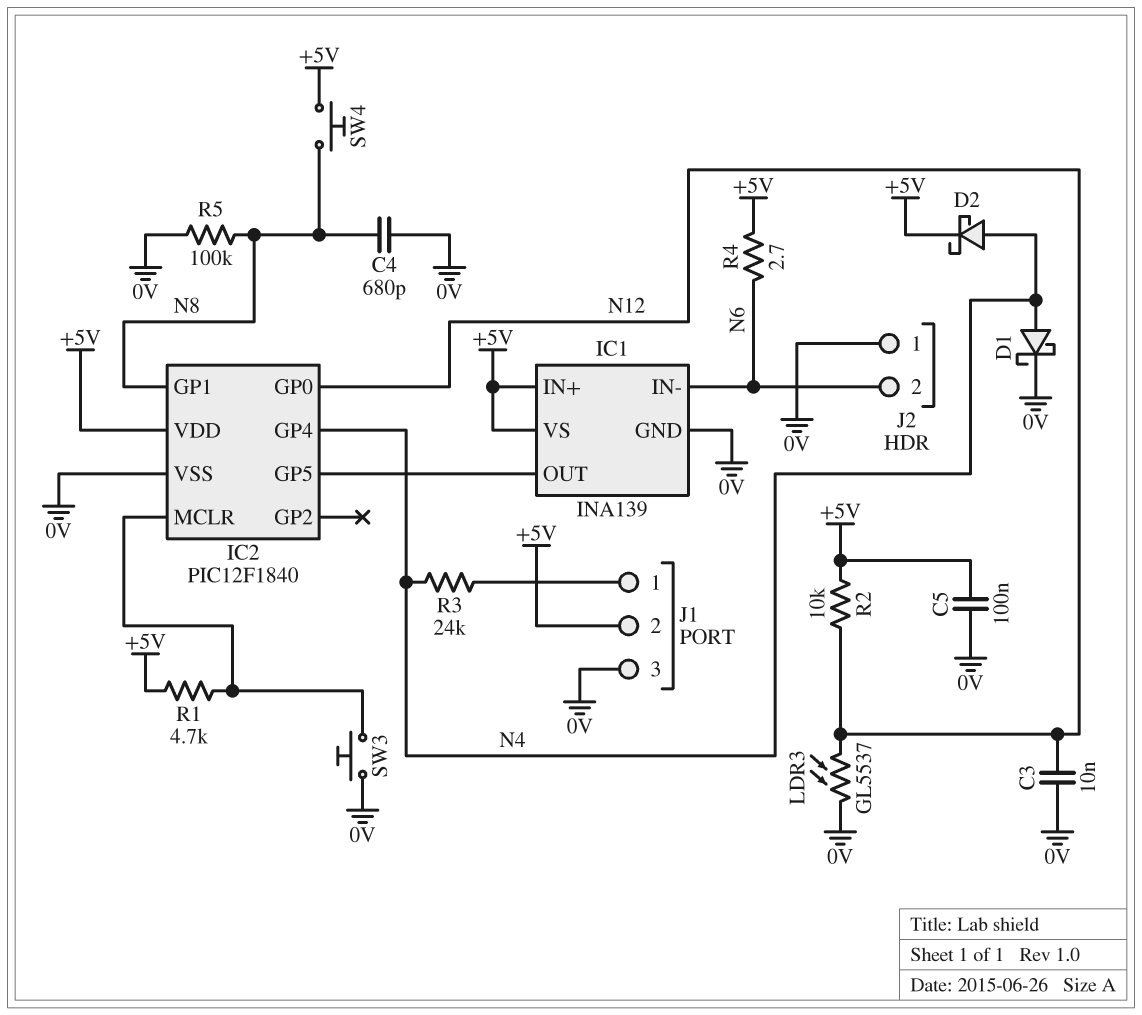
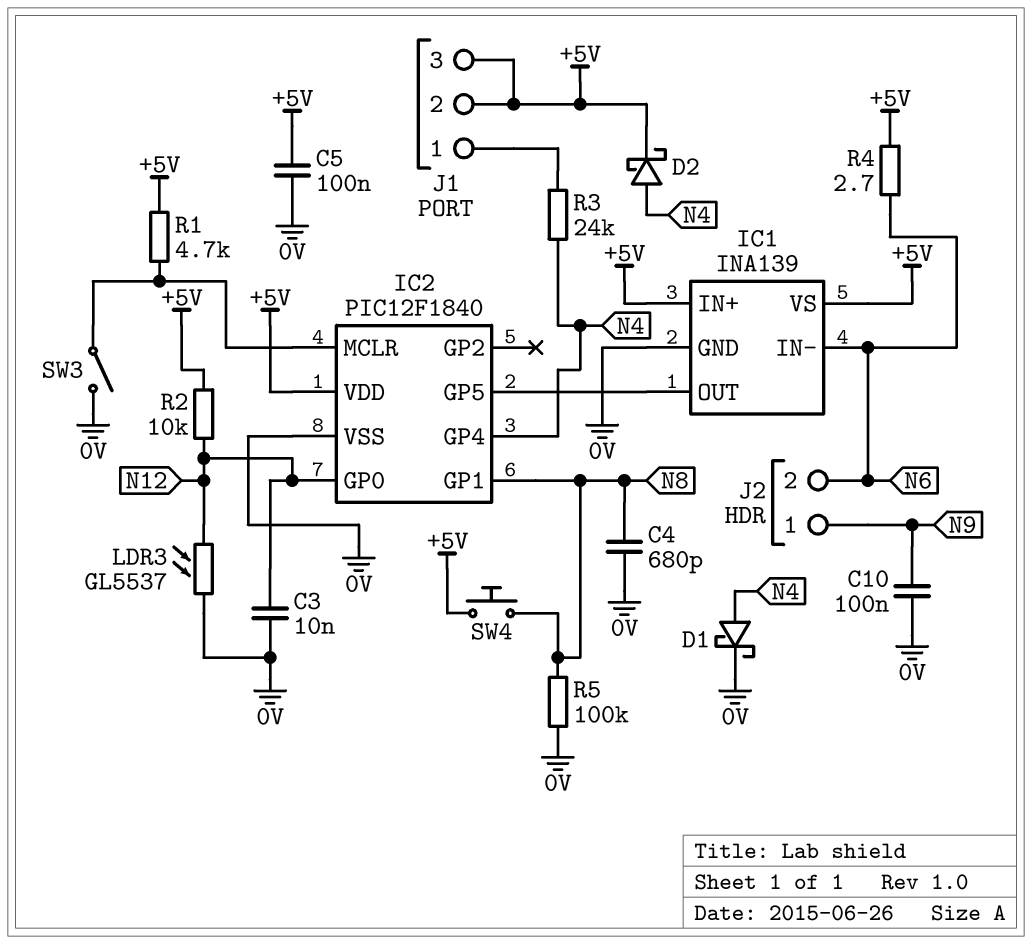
C10: none -> 100nF (0V, N9)
J1 pin 3: 0V -> +5V
J2 pin 1: 0V -> N9
SW3: button (0V, IC2/MCLR) -> switch (0V, IC2/MCLR)

